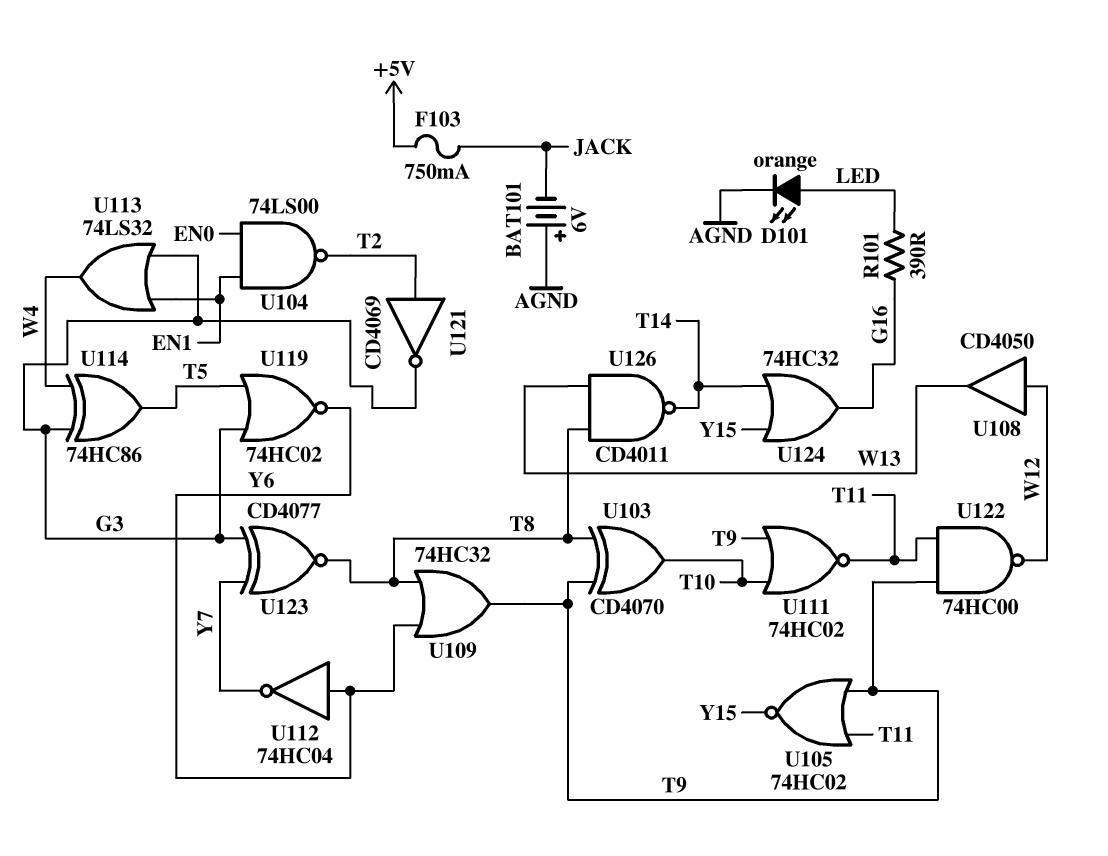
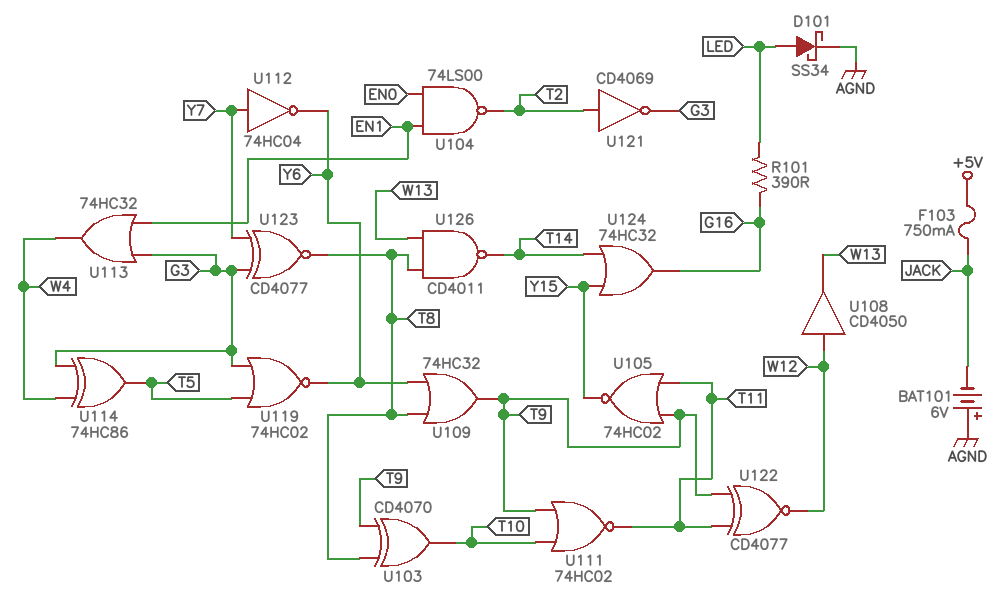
D101: LED orange (A LED, K AGND) -> schottky SS34 (A LED, K AGND)
U112: NOT 74HC04 (in Y6, out Y7) -> NOT 74HC04 (in Y7, out Y6)
U113: OR 74LS32 (in EN1, in G3, out W4) -> OR 74HC32 (in EN1, in G3, out W4)
U122: NAND 74HC00 (in T9, in T11, out W12) -> XNOR CD4077 (in T9, in T11, out W12)

